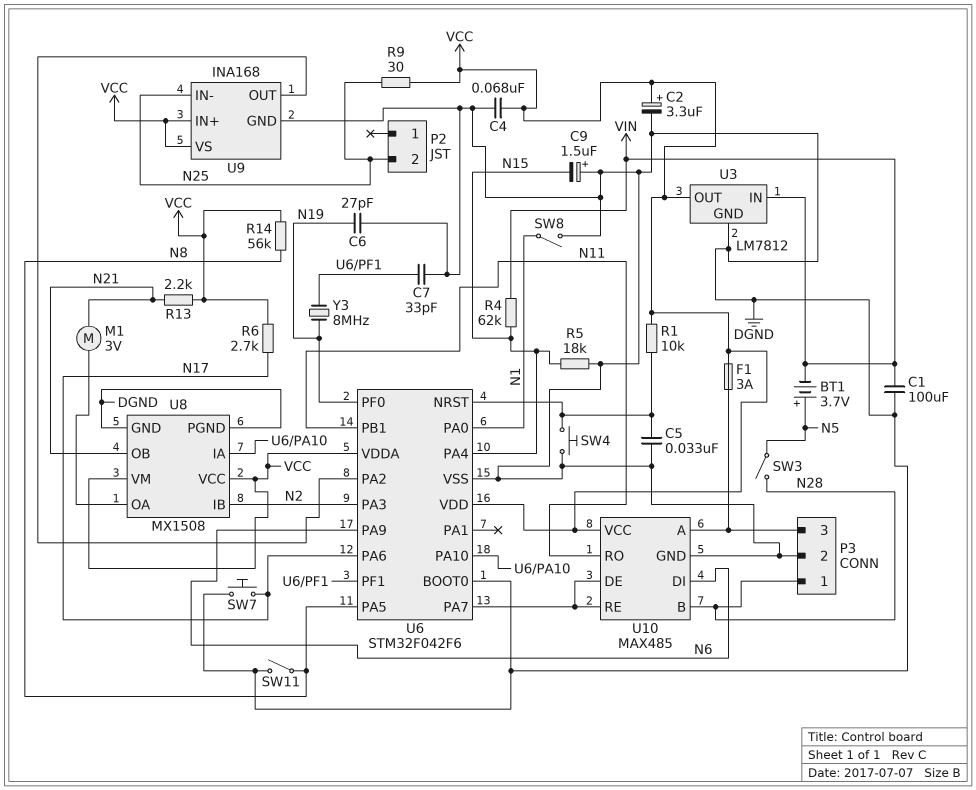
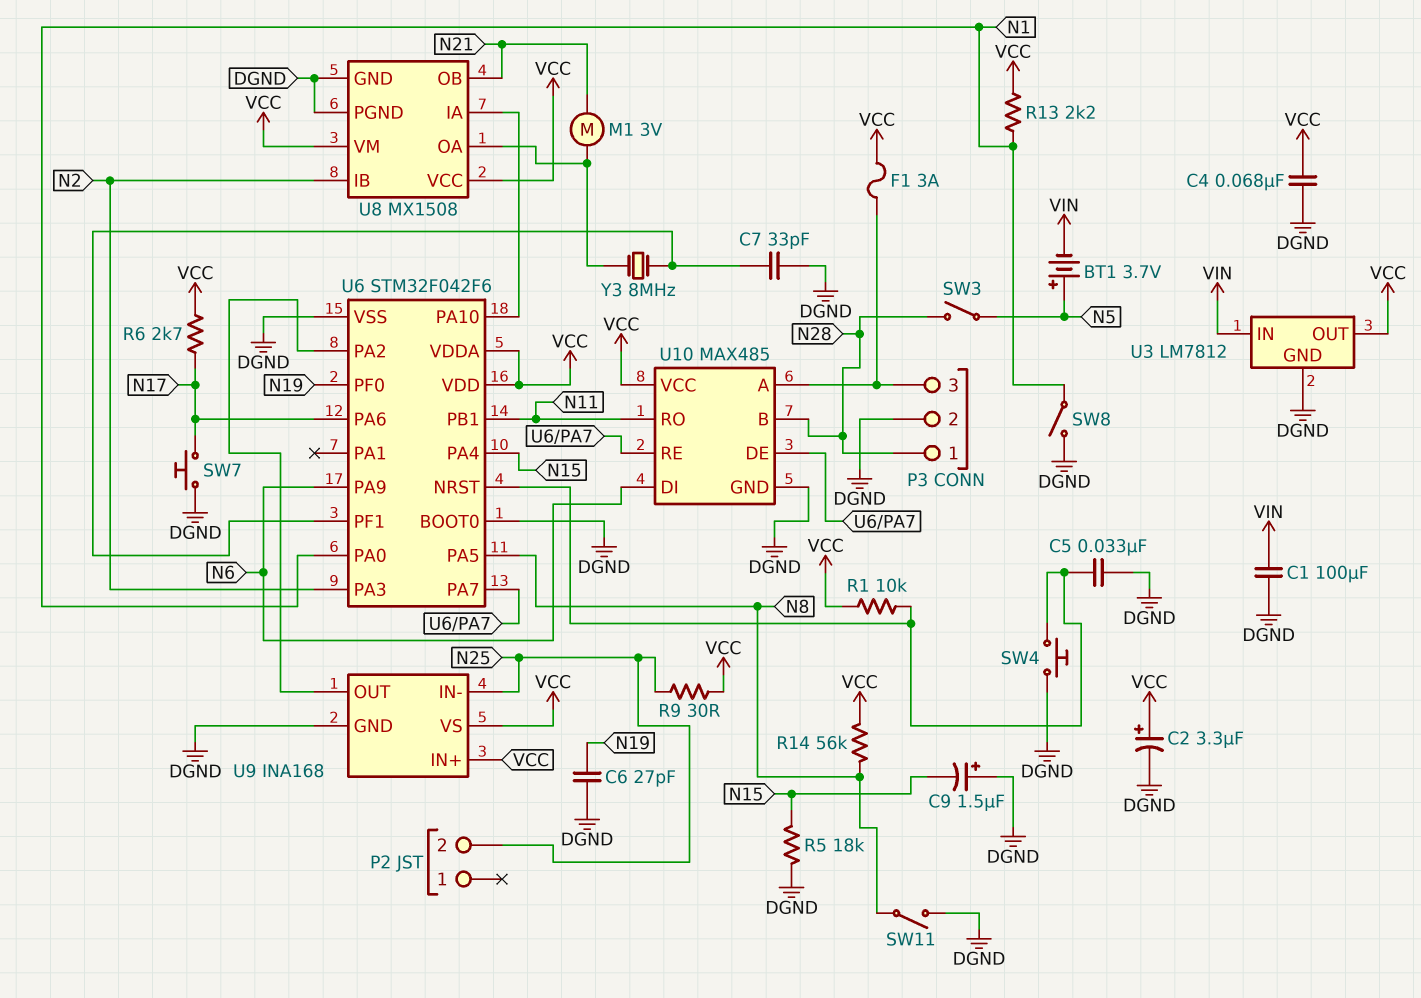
R4: 62k (N15, VIN) -> none
R13: 2.2k (N21, VCC) -> 2.2k (N1, VCC)
Y3: 8MHz (N19, U6/PF1) -> 8MHz (U6/PF1, U8/OA)

